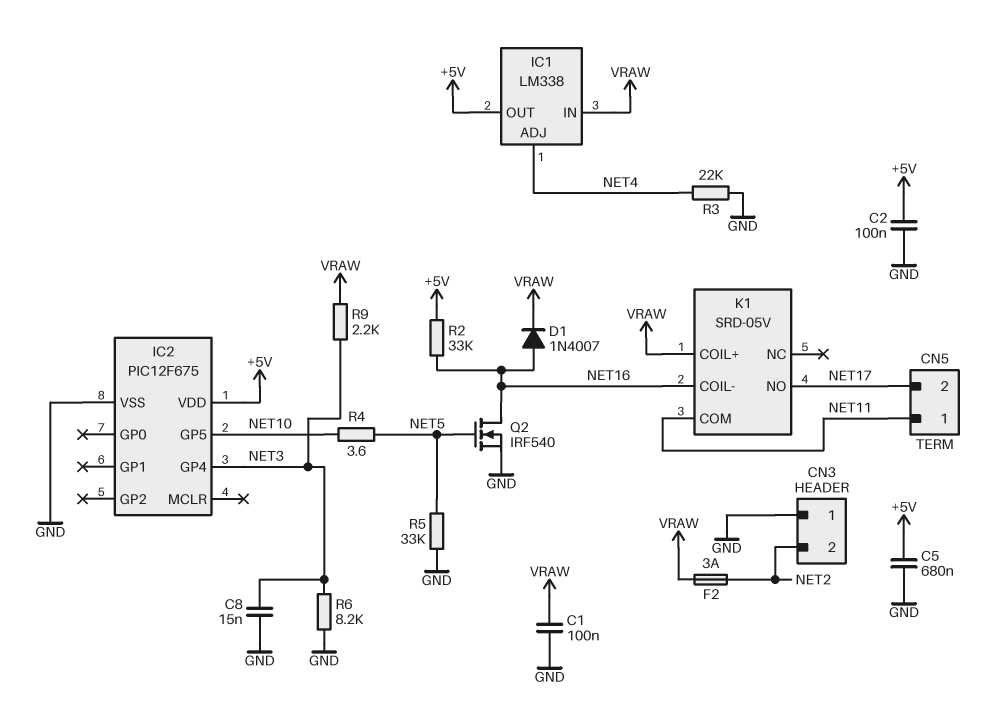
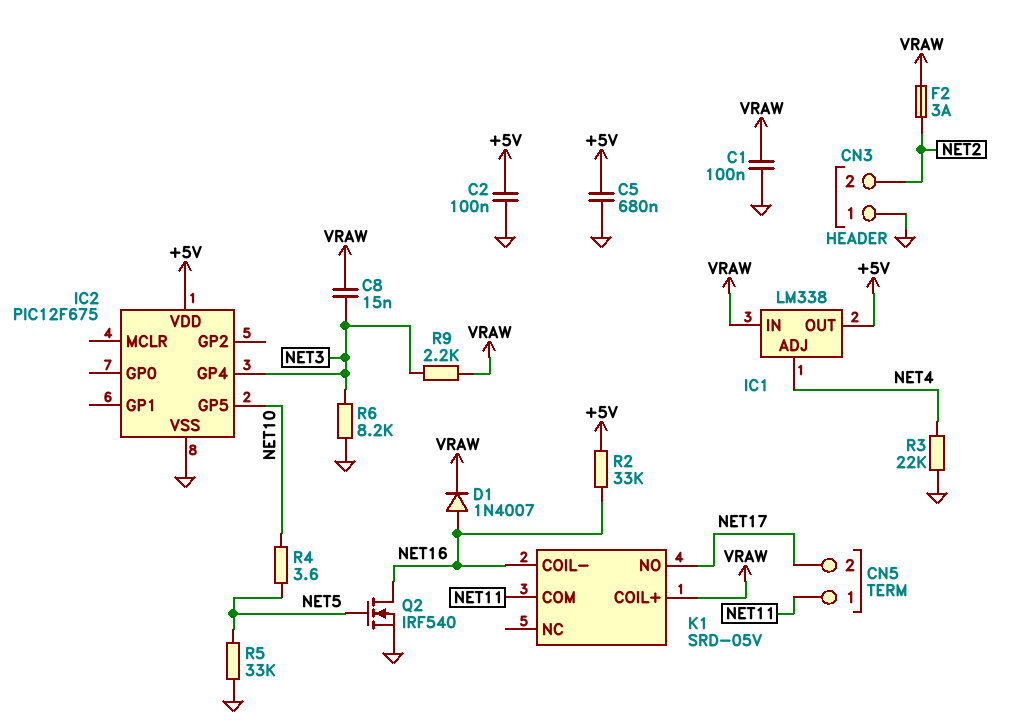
C8: 15nF (GND, NET3) -> 15nF (NET3, VRAW)

